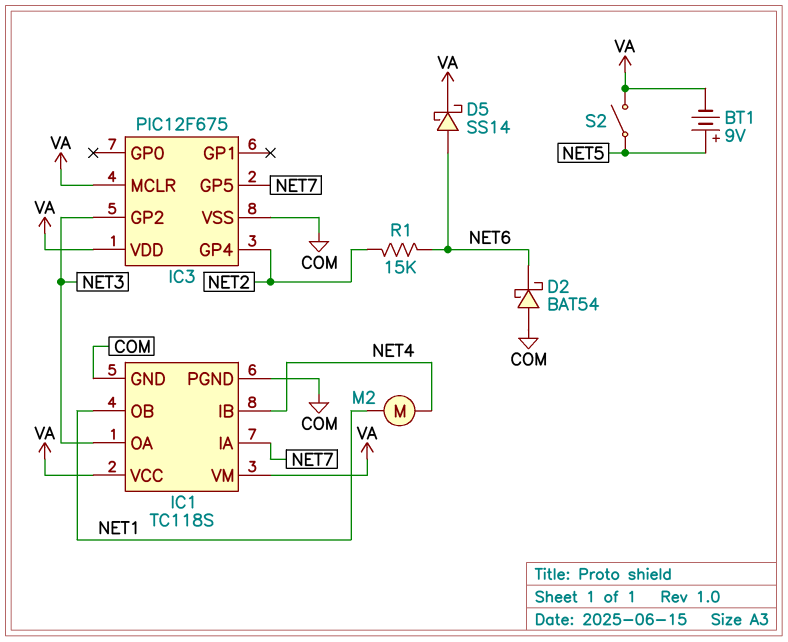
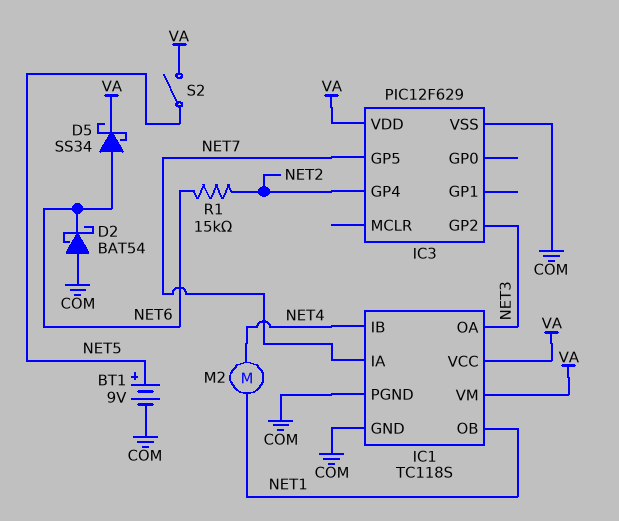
BT1: 9V (plus NET5, minus VA) -> 9V (plus NET5, minus COM)
D5: schottky SS14 (A NET6, K VA) -> schottky SS34 (A NET6, K VA)
IC3: PIC12F675 -> PIC12F629
IC3 pin MCLR: VA -> none

